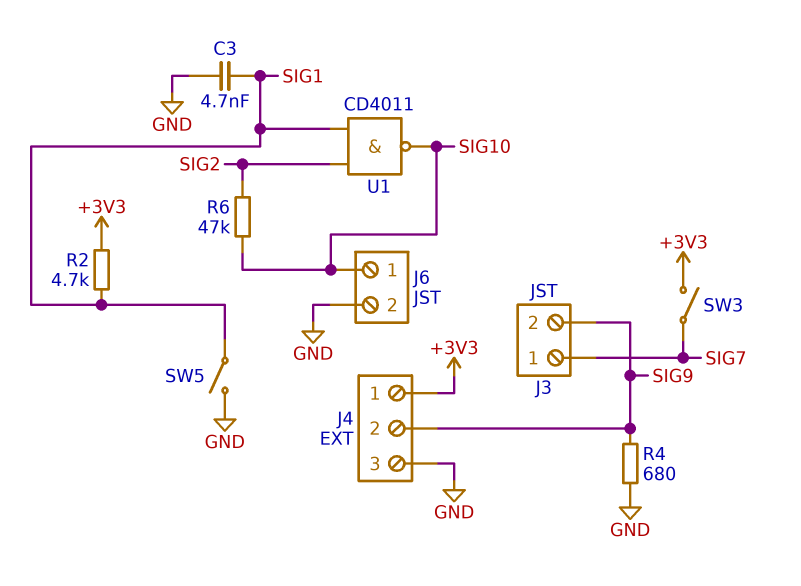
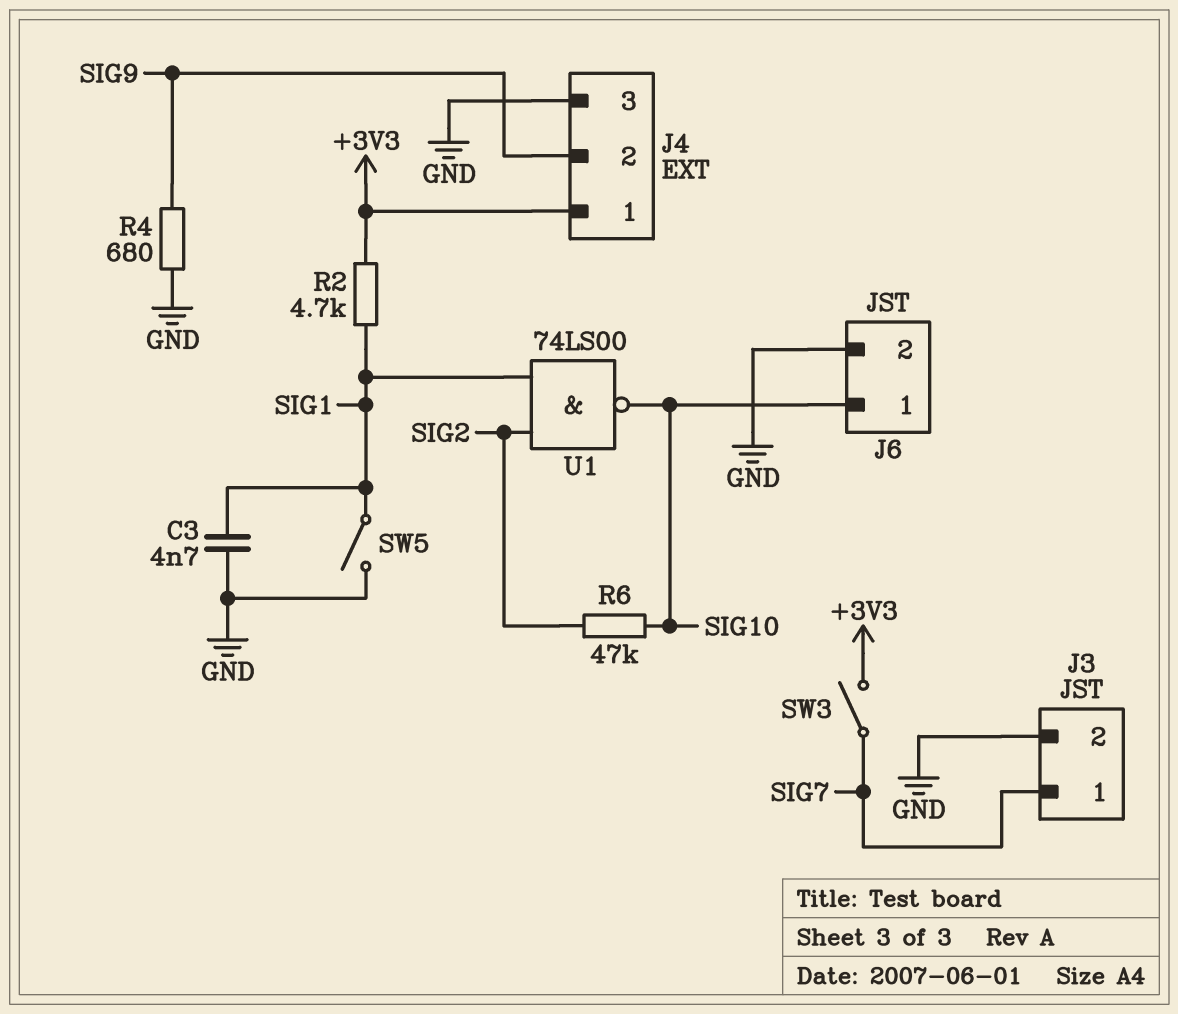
J3 pin 2: SIG9 -> GND
U1: NAND CD4011 (in SIG1, in SIG2, out SIG10) -> NAND 74LS00 (in SIG1, in SIG2, out SIG10)

